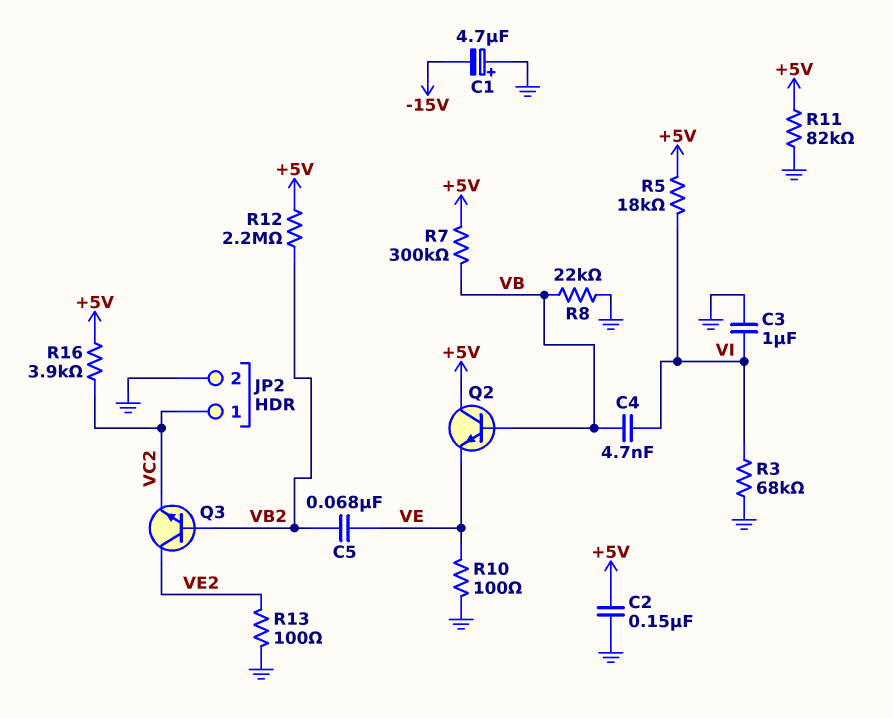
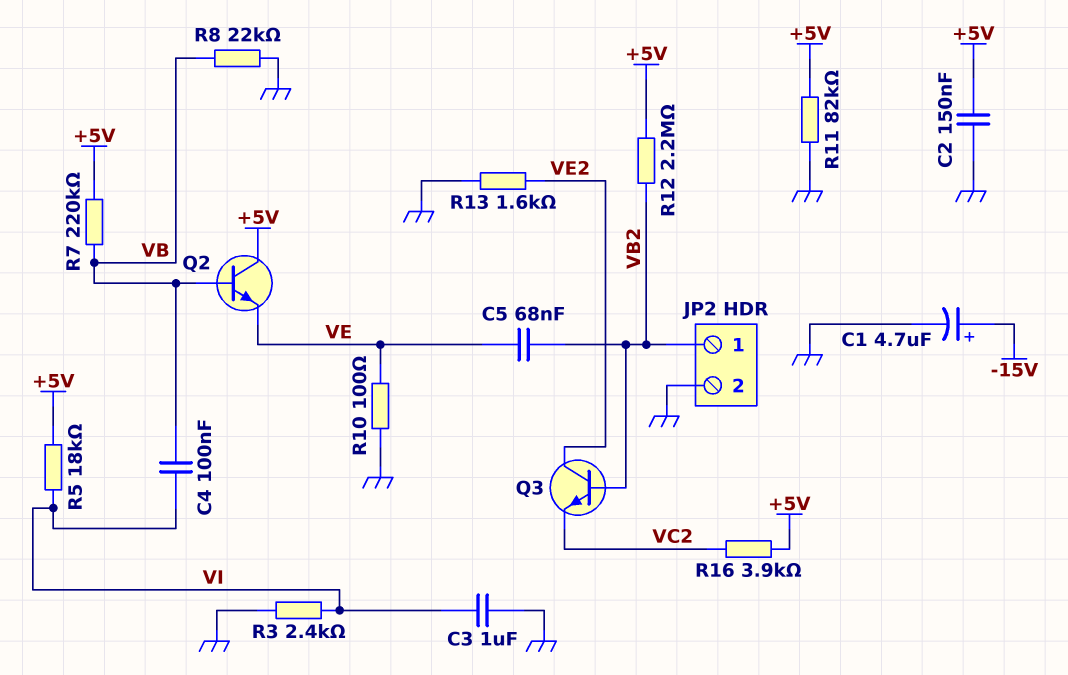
C1: 4.7uF (plus GND, minus -15V) -> 4.7uF (plus -15V, minus GND)
C4: 4.7nF (VB, VI) -> 100nF (VB, VI)
JP2 pin 1: VC2 -> VB2
R3: 68k (GND, VI) -> 2.4k (GND, VI)
R7: 300k (+5V, VB) -> 220k (+5V, VB)
R13: 100 (GND, VE2) -> 1.6k (GND, VE2)

